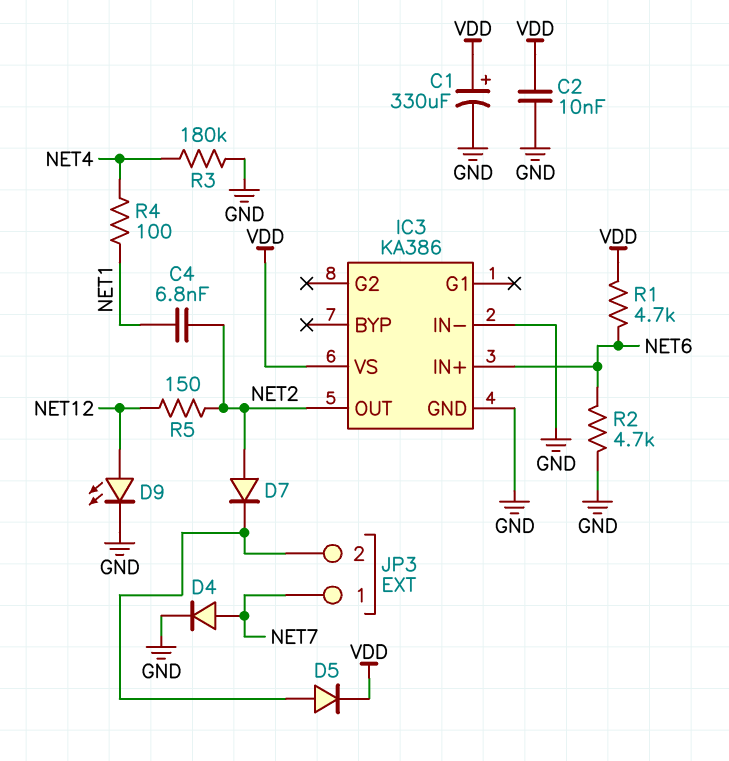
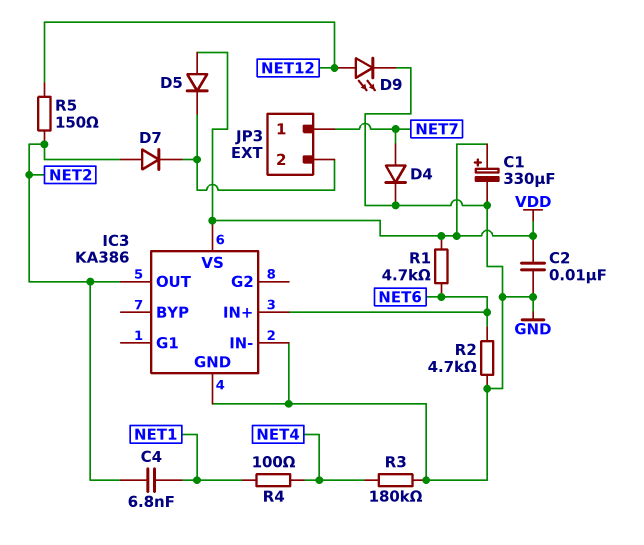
D5: diode (A JP3/2, K VDD) -> diode (A VDD, K JP3/2)

